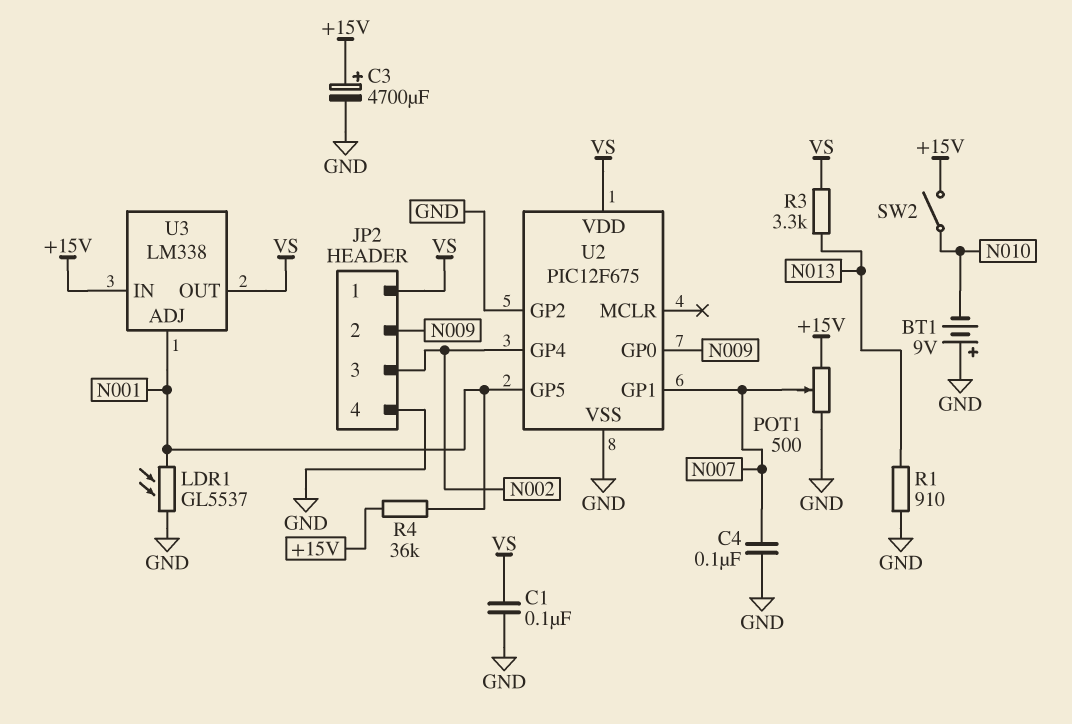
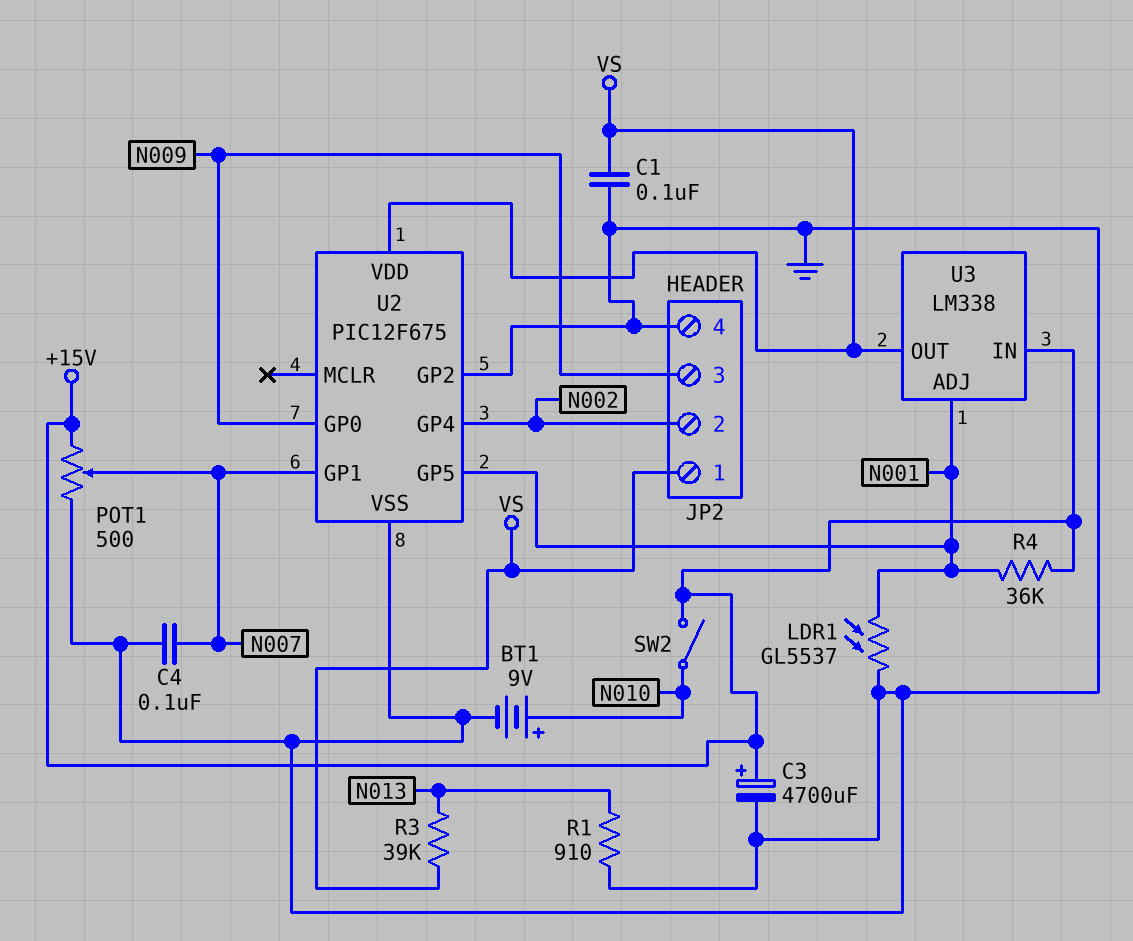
BT1: 9V (plus GND, minus N010) -> 9V (plus N010, minus GND)
JP2 pin 2: N009 -> N002
JP2 pin 3: N002 -> N009
R3: 3.3k (N013, VS) -> 39k (N013, VS)

